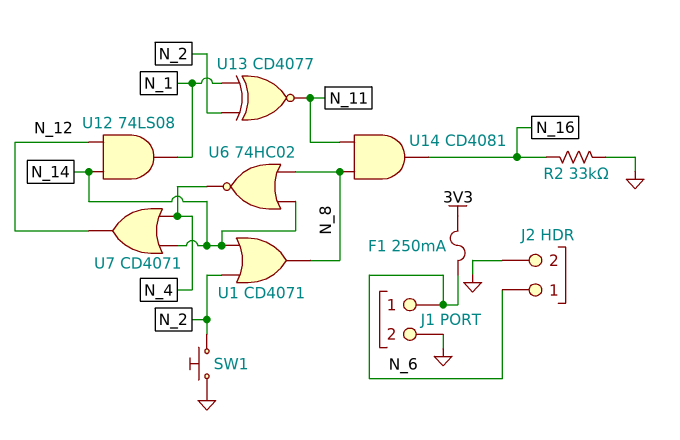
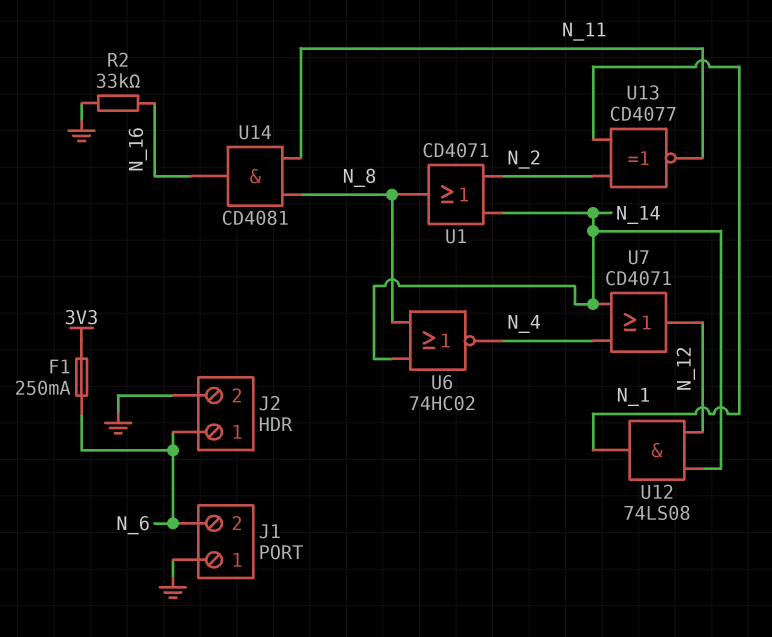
J1 pin 1: N_6 -> GND
J1 pin 2: GND -> N_6
SW1: button (GND, N_2) -> none

